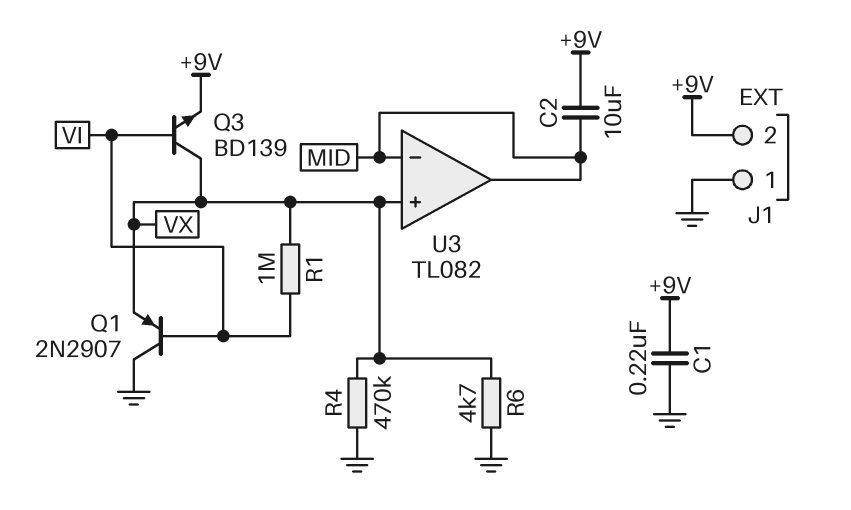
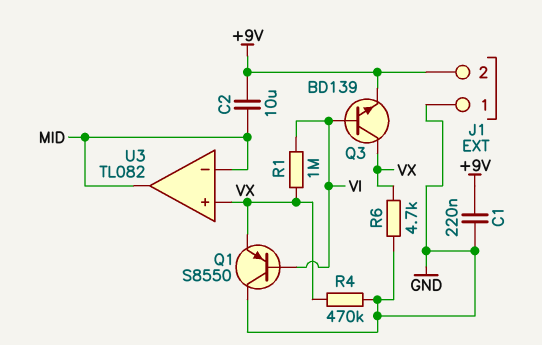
Q1: PNP 2N2907 (B VI, C GND, E VX) -> PNP S8550 (B VI, C GND, E VX)

